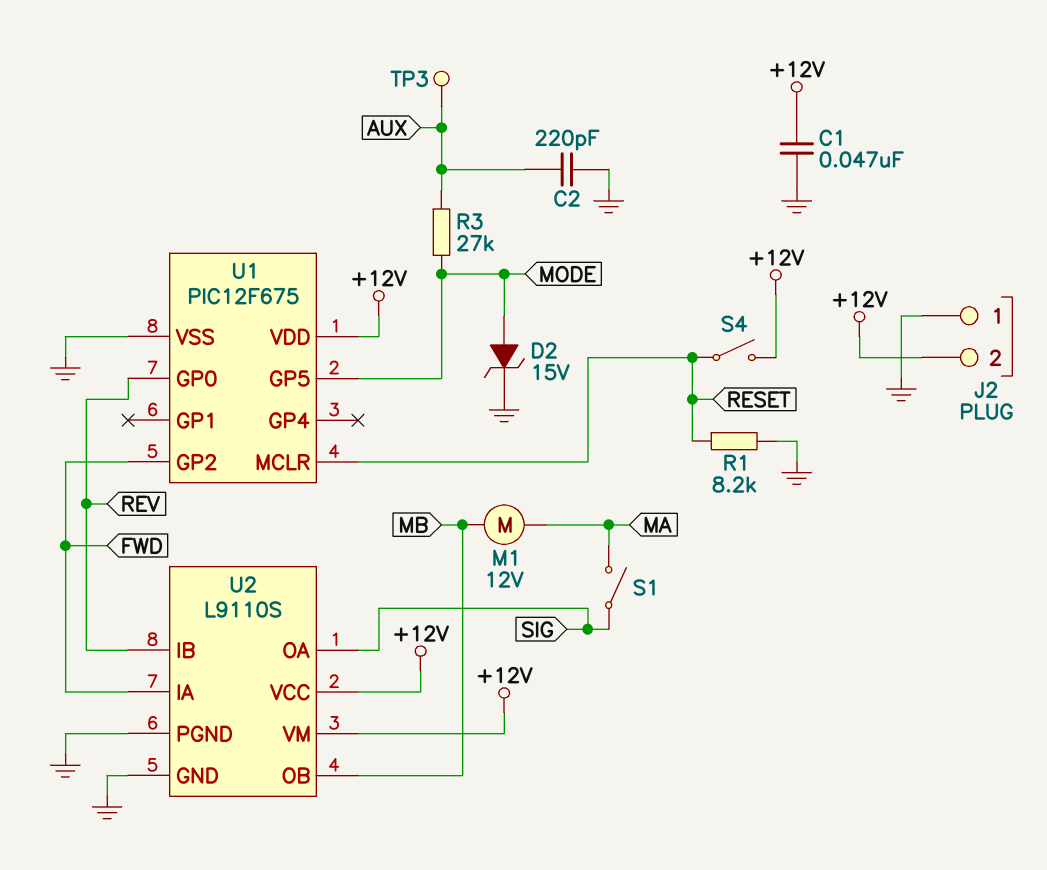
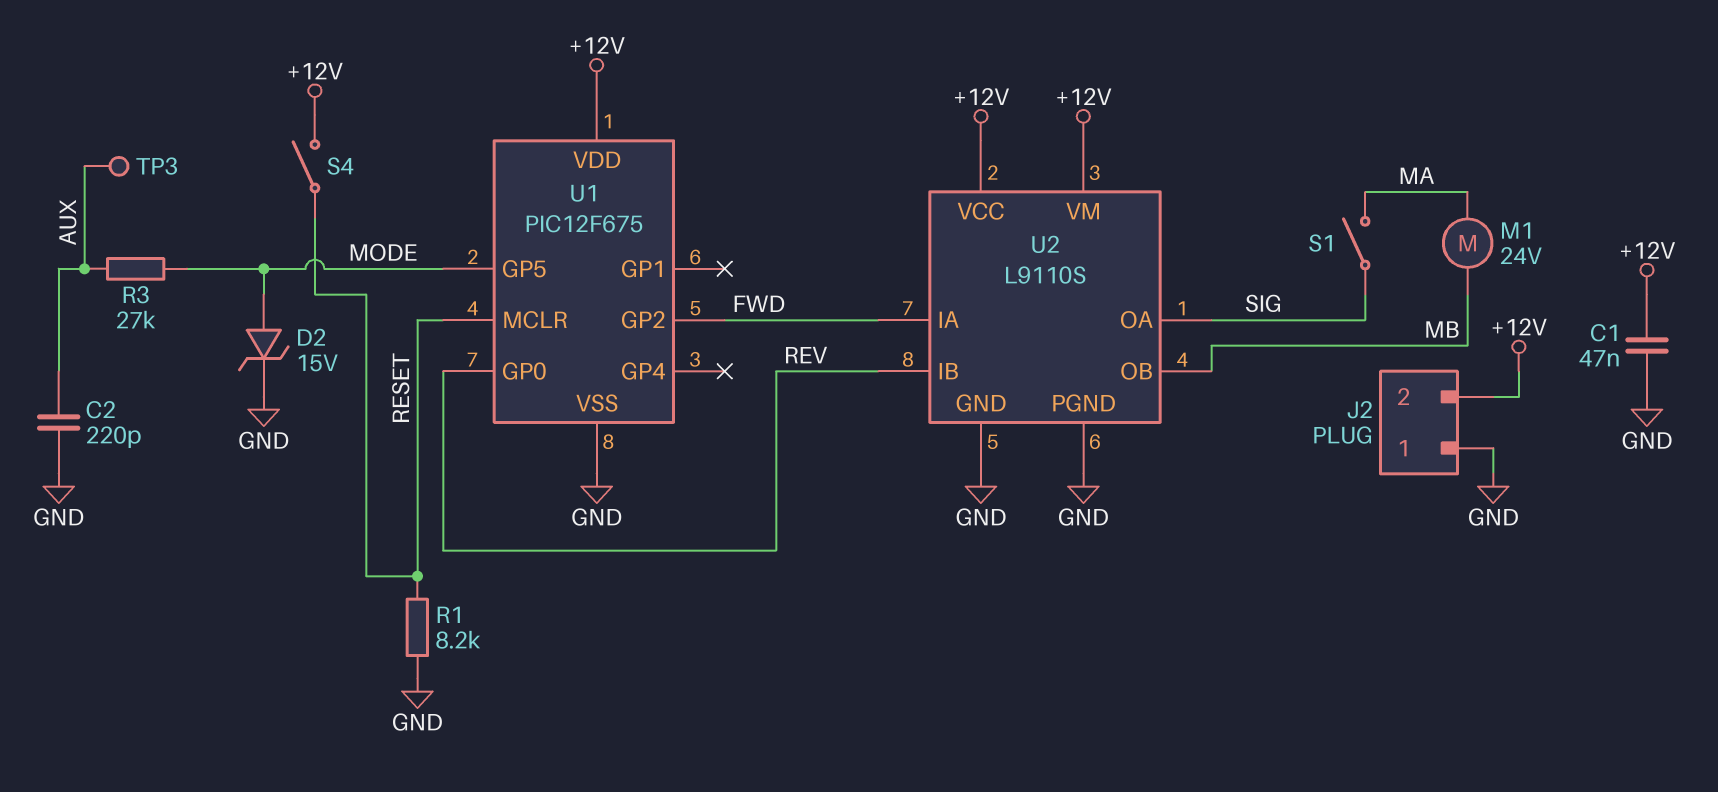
M1: motor 12V (MA, MB) -> motor 24V (MA, MB)

